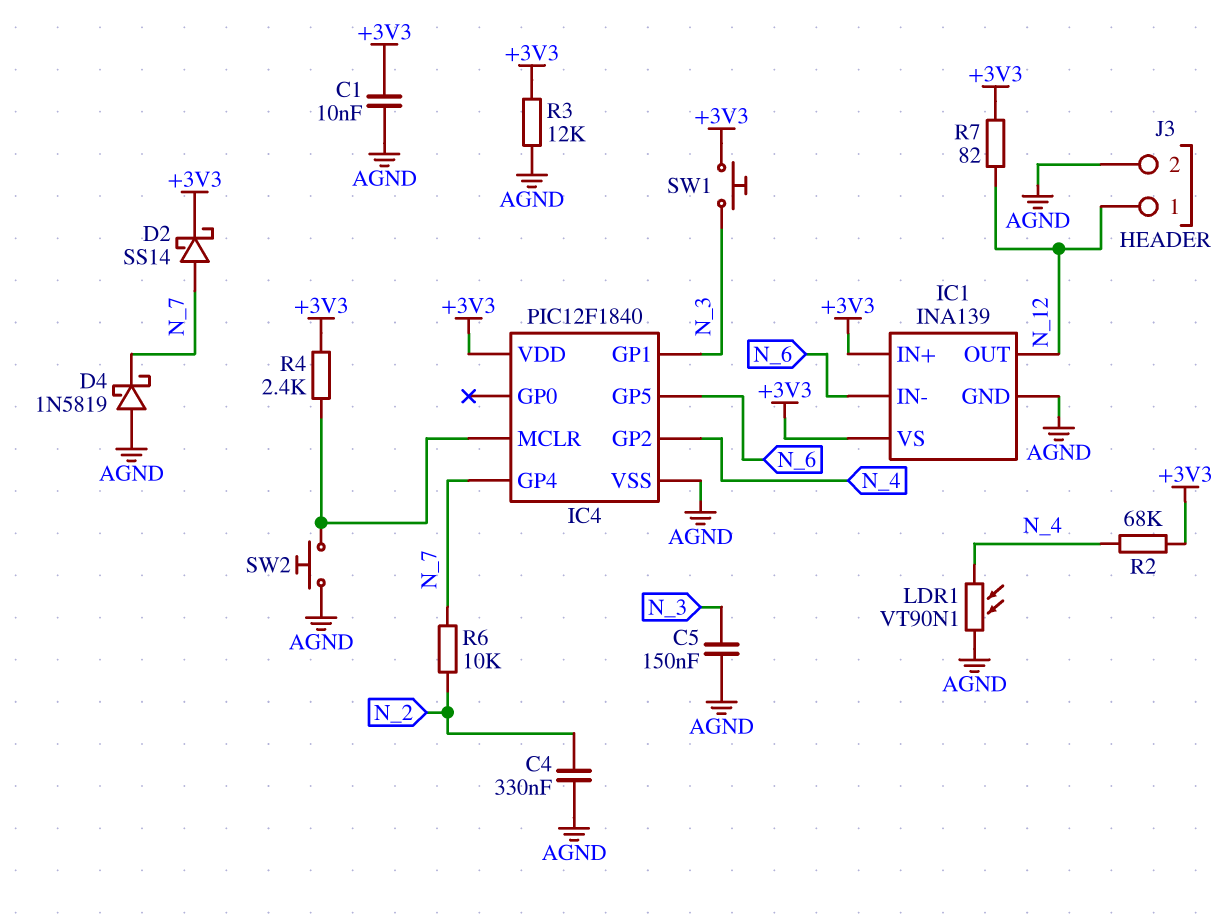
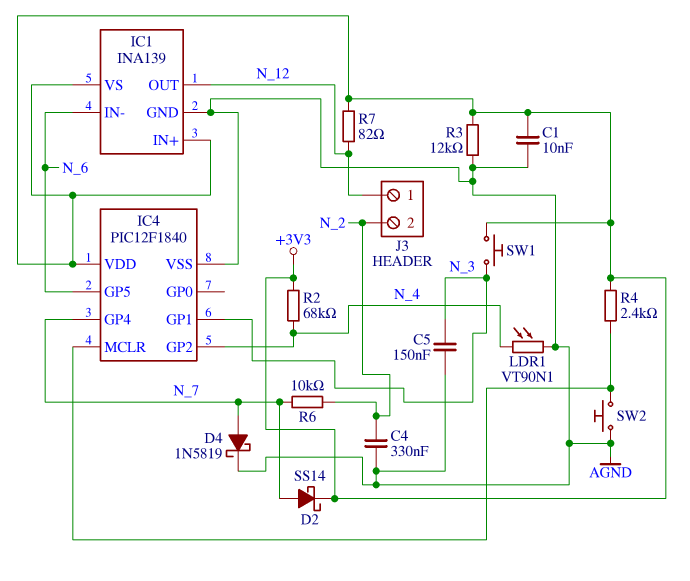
D4: schottky 1N5819 (A AGND, K N_7) -> schottky 1N5819 (A N_7, K AGND)
J3 pin 2: AGND -> N_2

